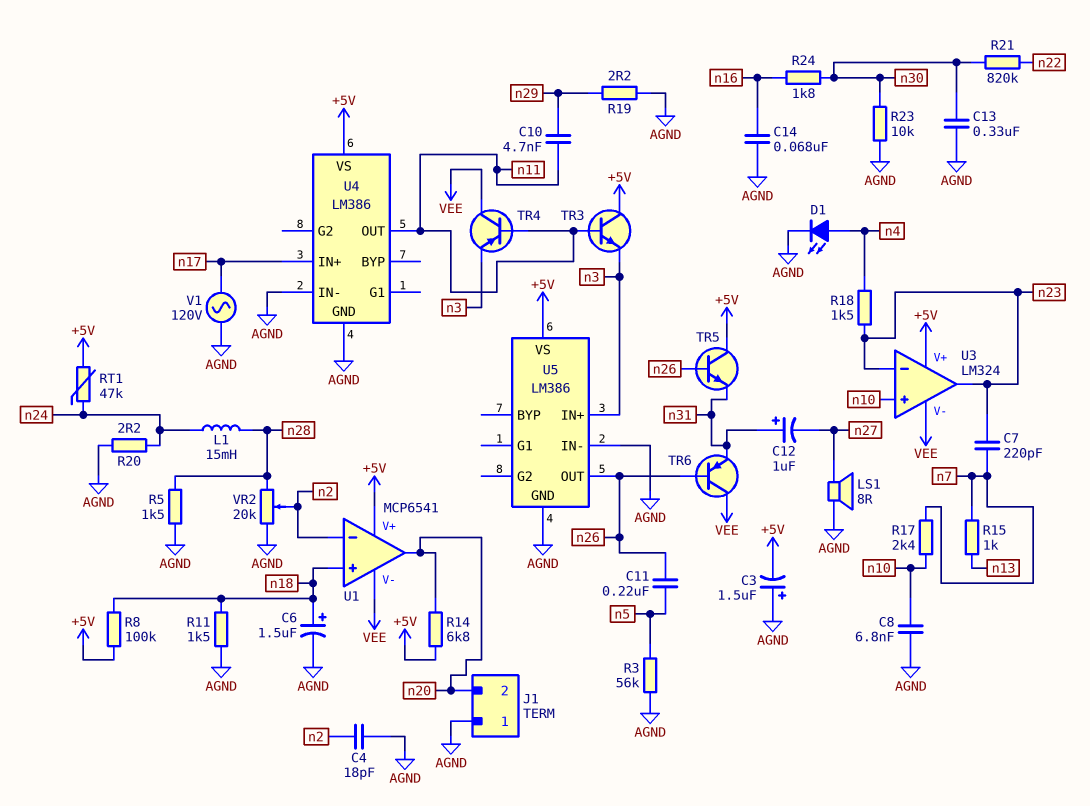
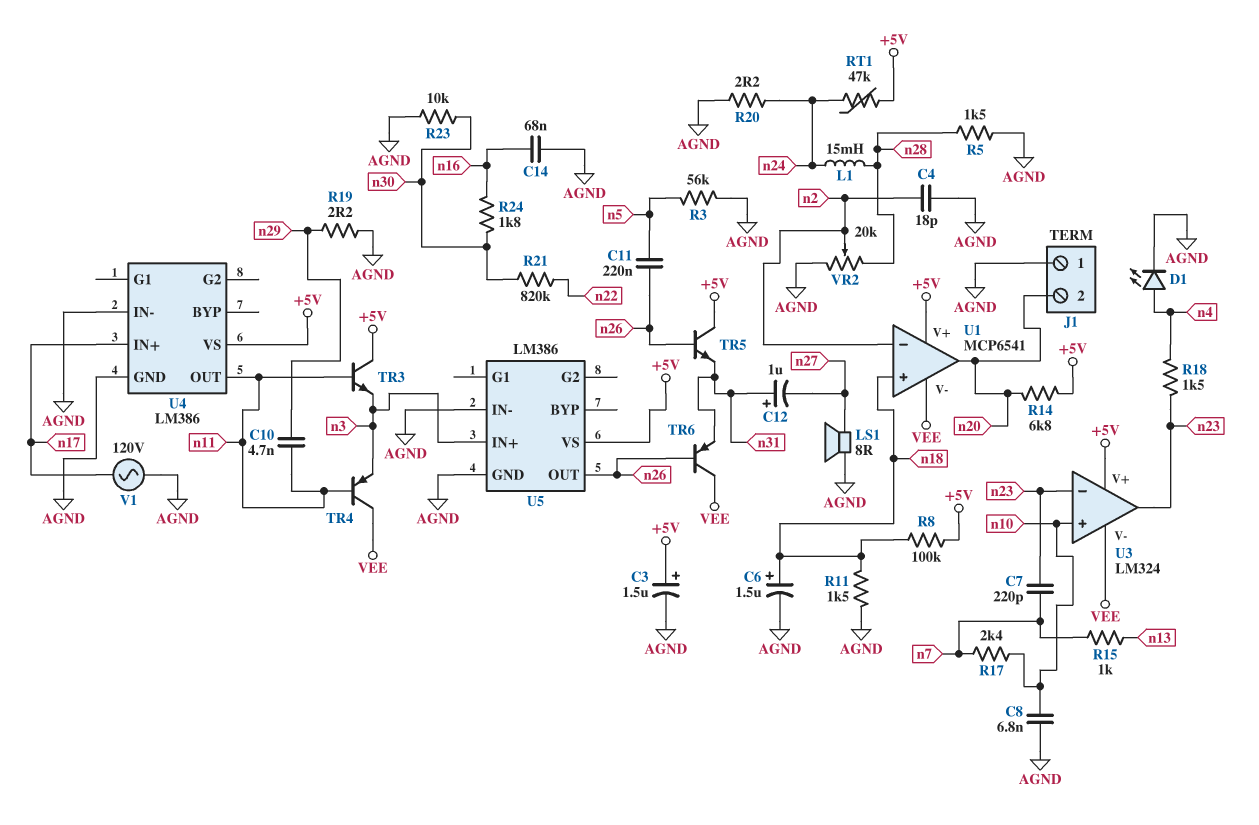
C3: 1.5uF (plus AGND, minus +5V) -> 1.5uF (plus +5V, minus AGND)
C13: 330nF (AGND, n30) -> none

